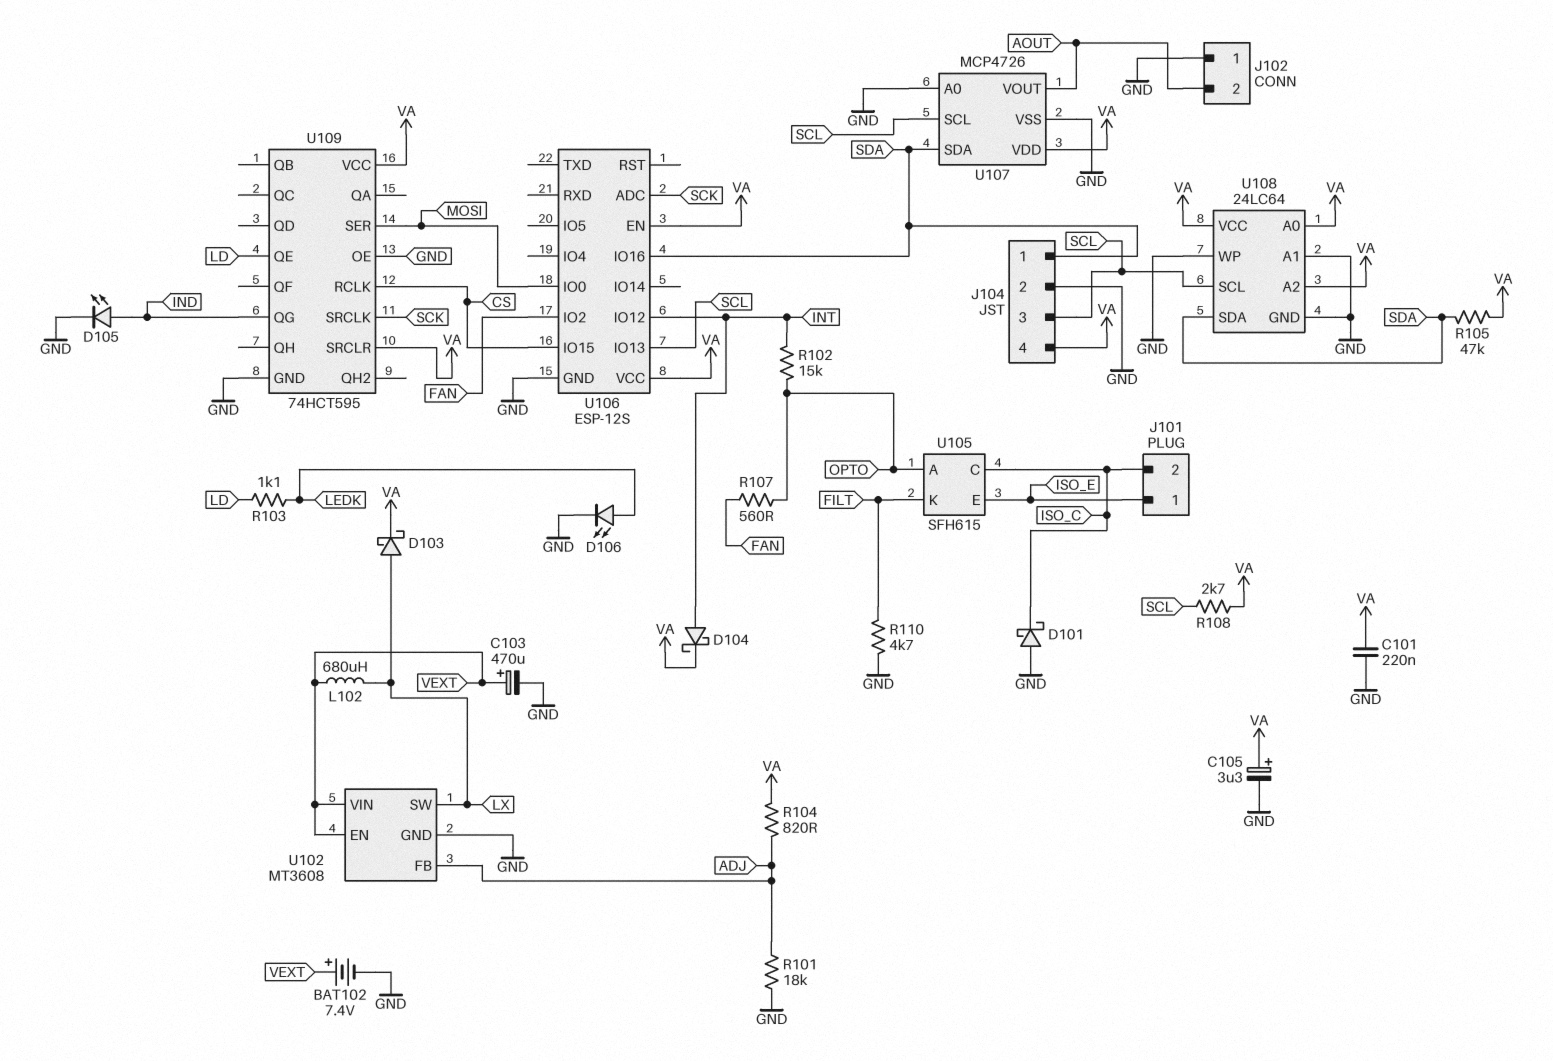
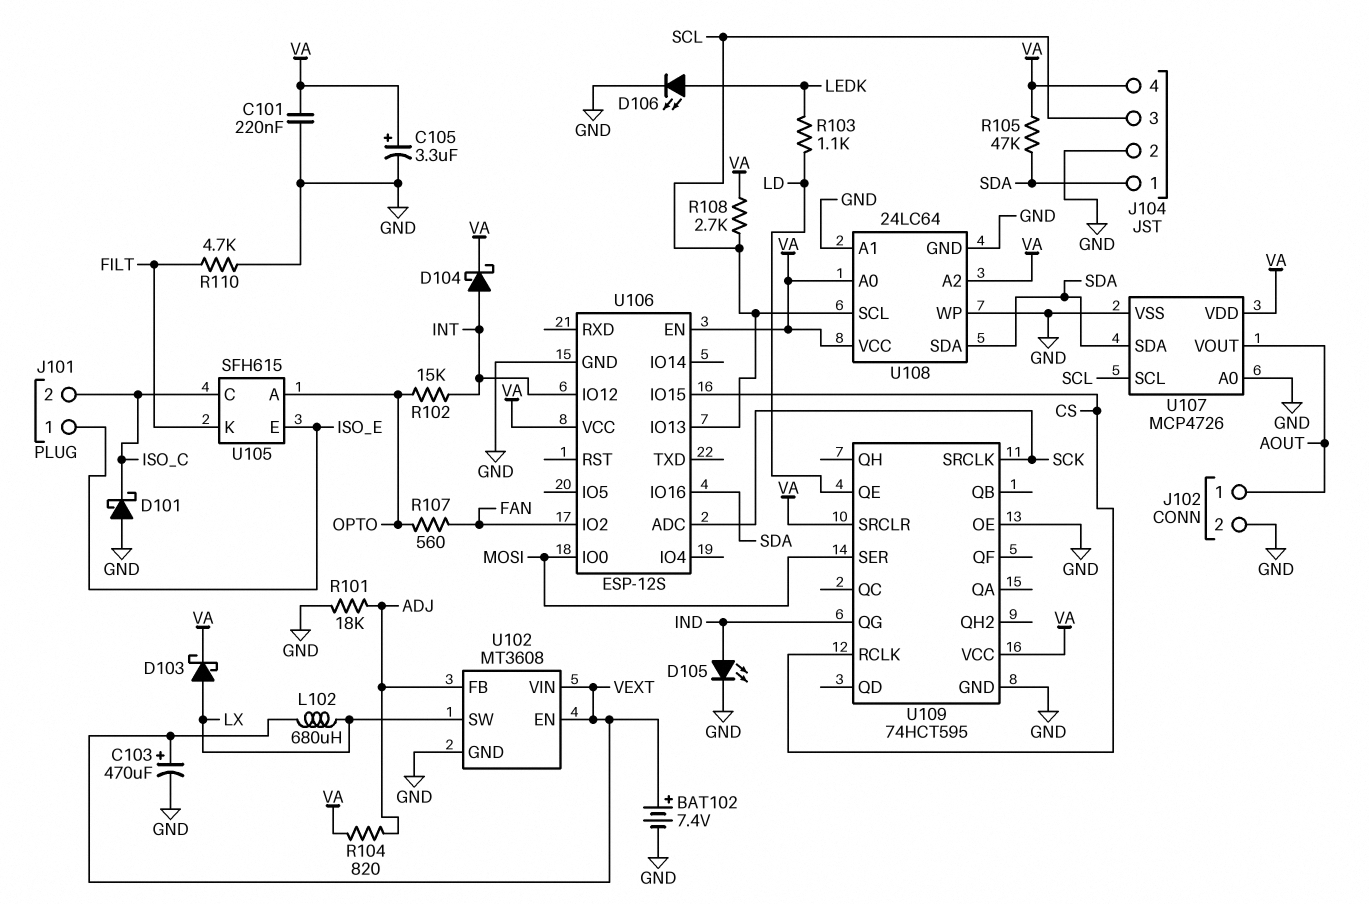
J102 pin 1: GND -> AOUT
J102 pin 2: AOUT -> GND

